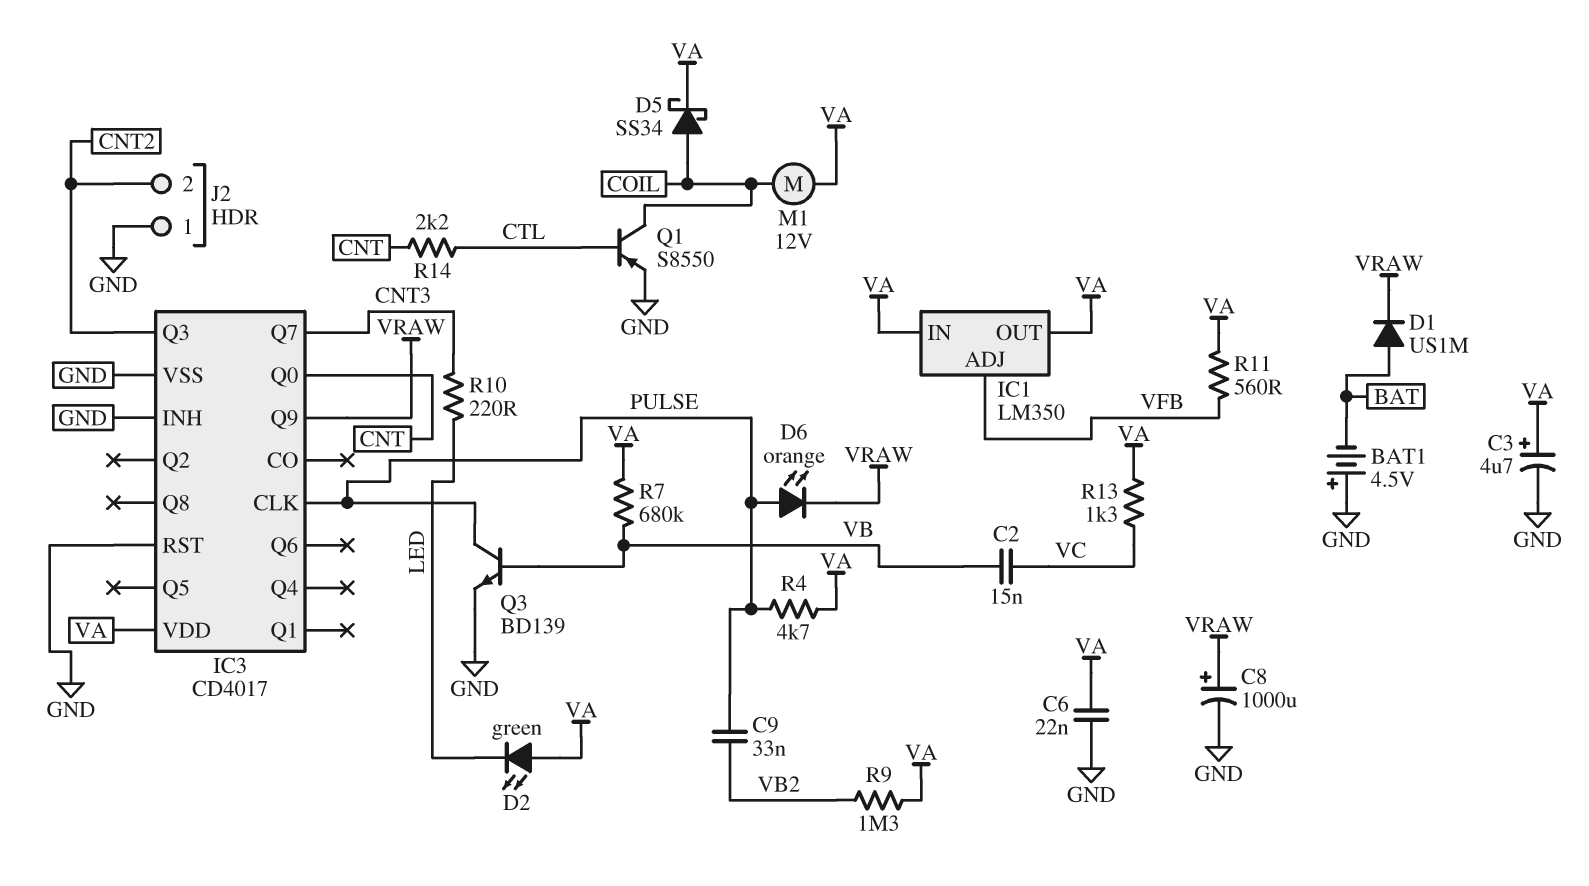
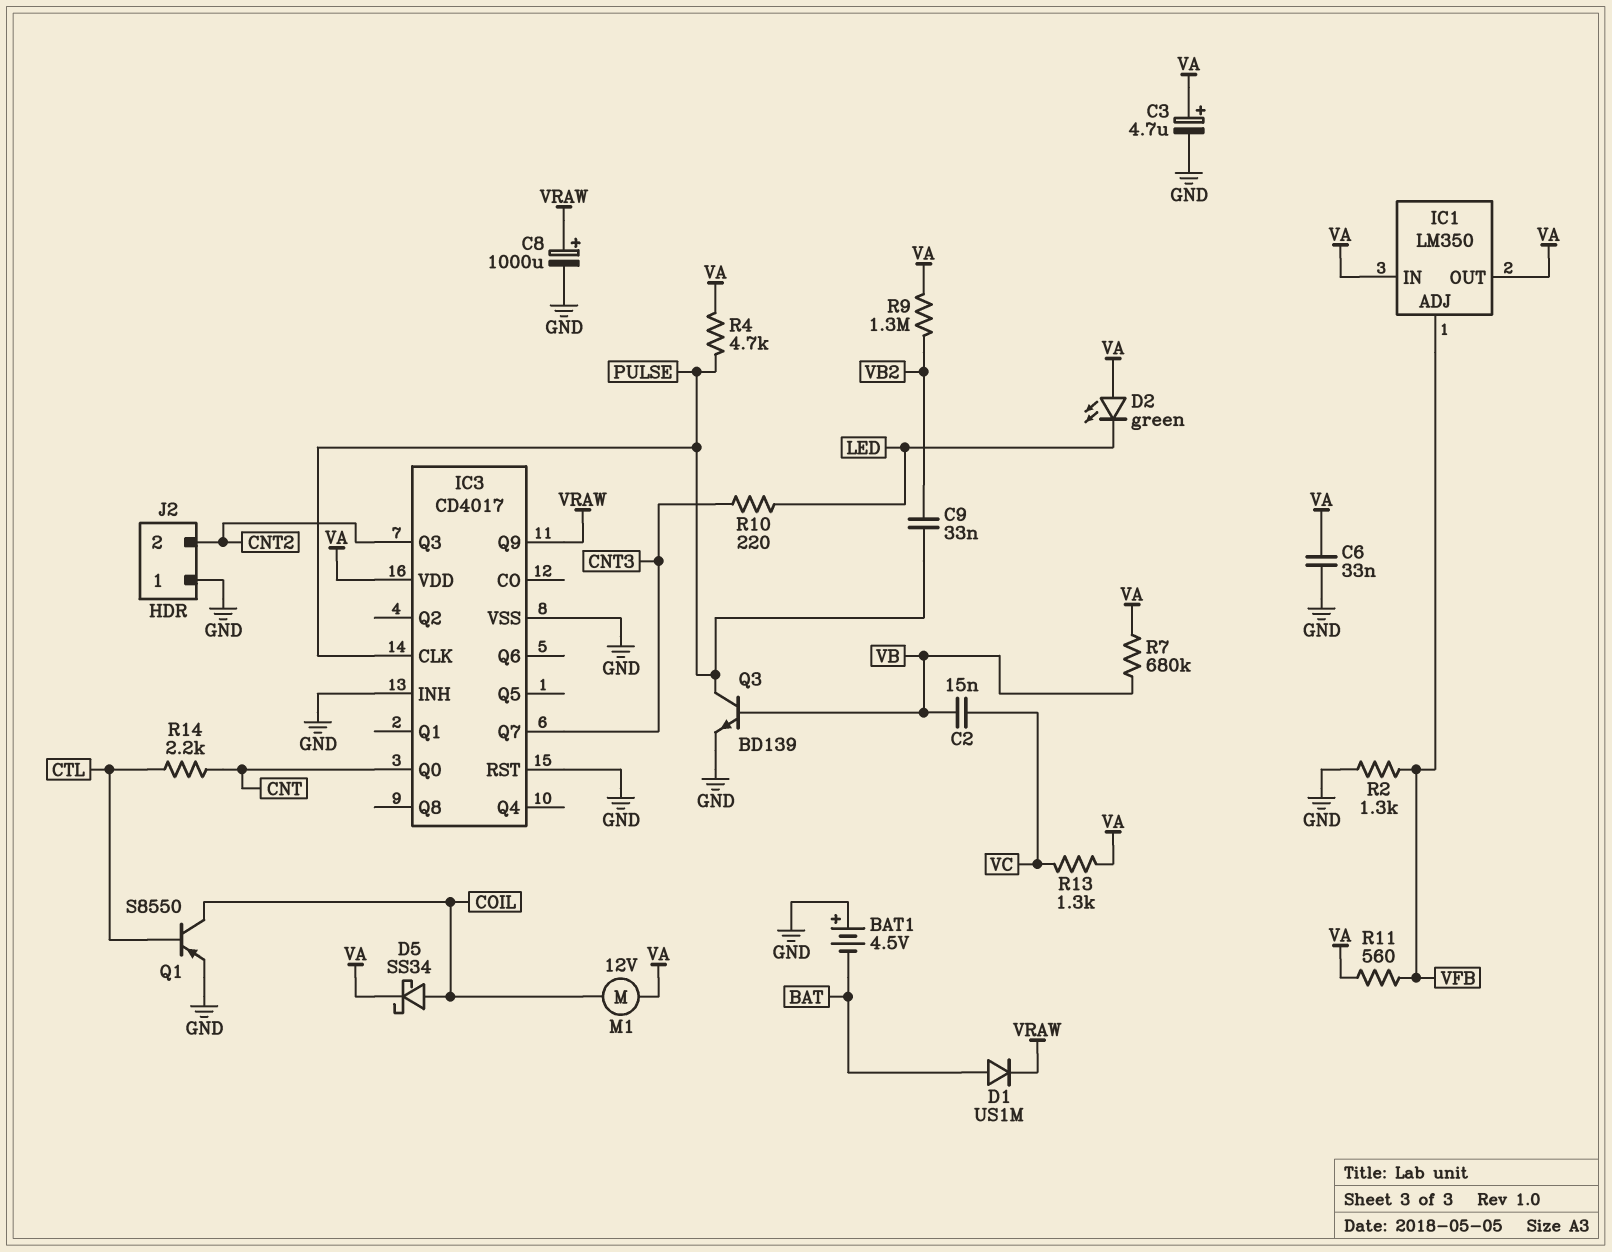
C6: 22nF (GND, VA) -> 33nF (GND, VA)
D6: LED orange (A PULSE, K VRAW) -> none
R2: none -> 1.3k (GND, VFB)

